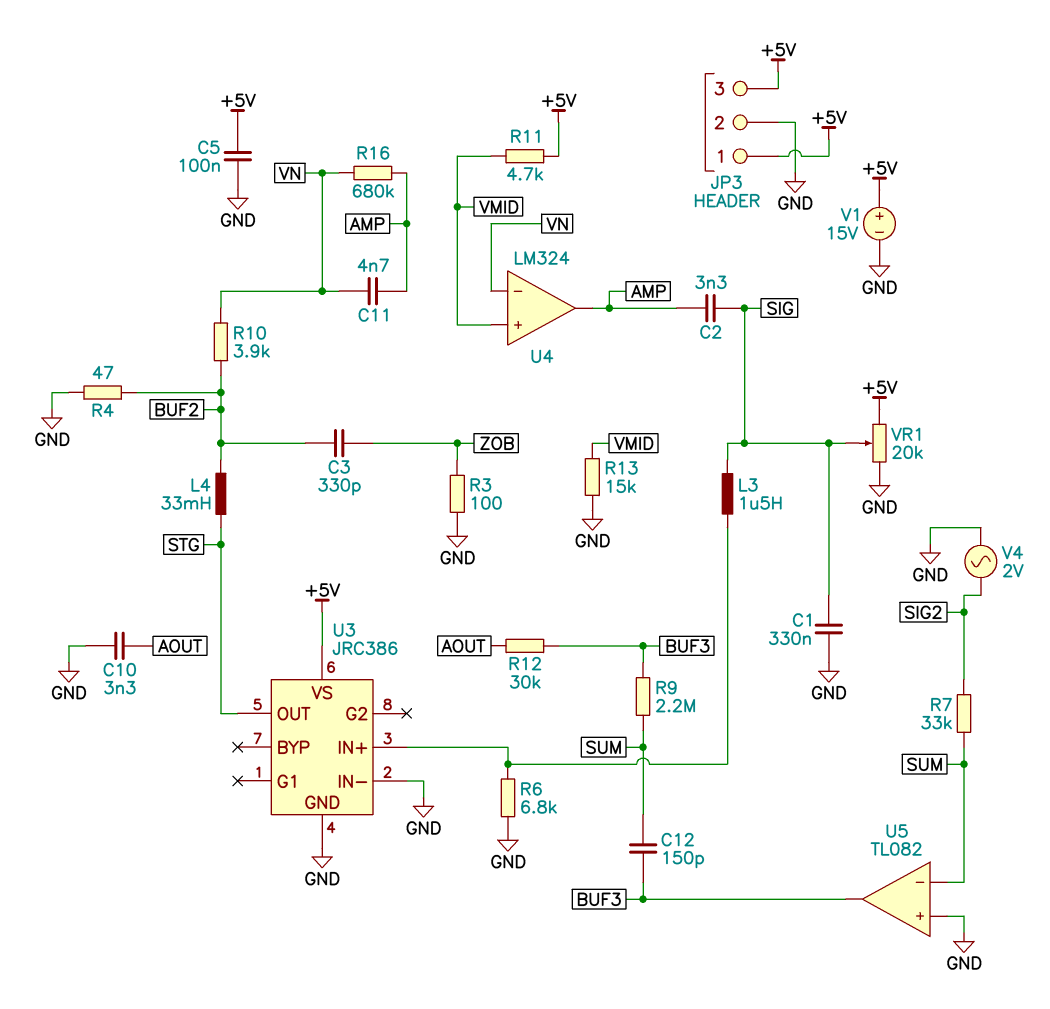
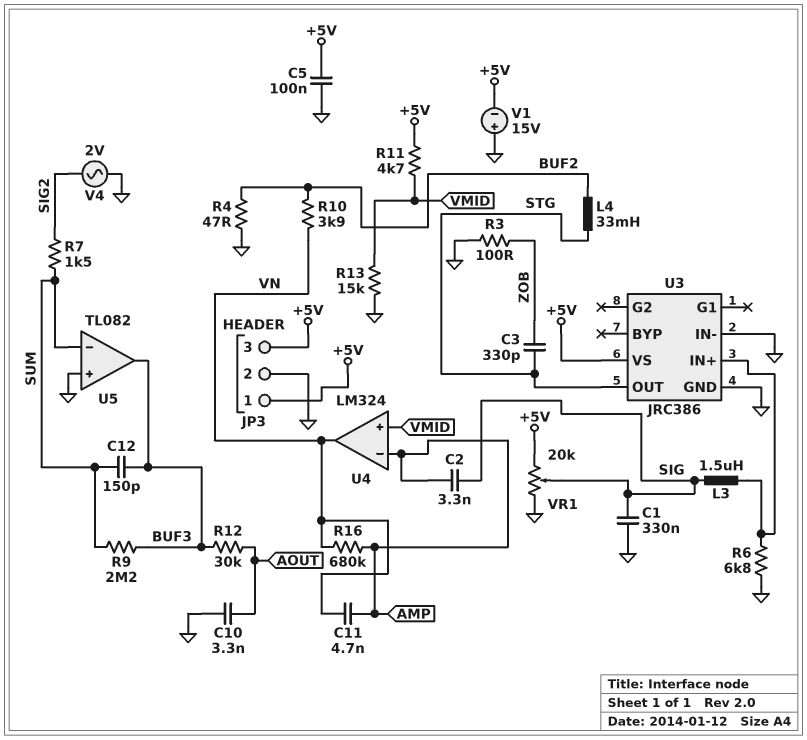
C3: 330pF (BUF2, ZOB) -> 330pF (STG, ZOB)
R7: 33k (SIG2, SUM) -> 1.5k (SIG2, SUM)
U4 pin in-: VN -> AMP
U4 pin out: AMP -> VN
V1: 15V (plus +5V, minus GND) -> 15V (plus GND, minus +5V)

